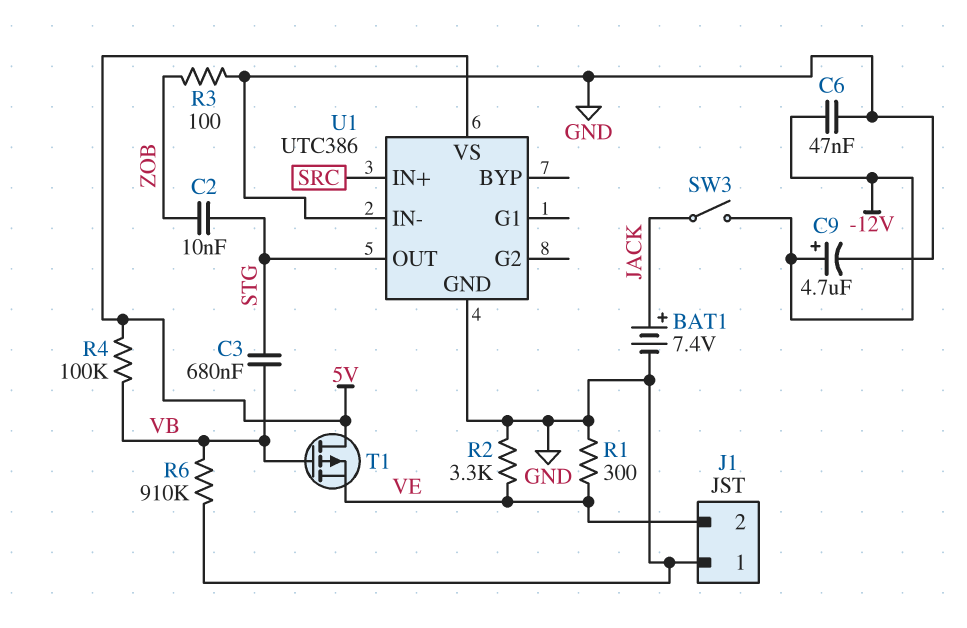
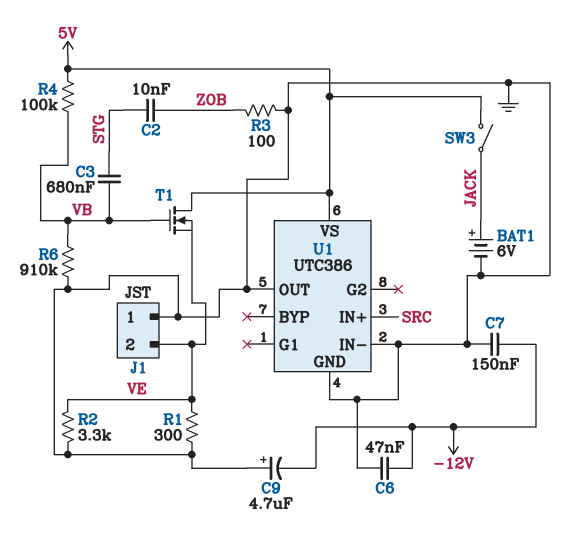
BAT1: 7.4V (plus JACK, minus GND) -> 6V (plus JACK, minus GND)
C7: none -> 150nF (-12V, GND)
C9: 4.7uF (plus -12V, minus GND) -> 4.7uF (plus GND, minus -12V)
SW3: switch (-12V, JACK) -> switch (5V, JACK)
T1: PMOS (G VB, D 5V, S VE) -> NMOS (G VB, D 5V, S VE)
U1 pin OUT: STG -> GND

